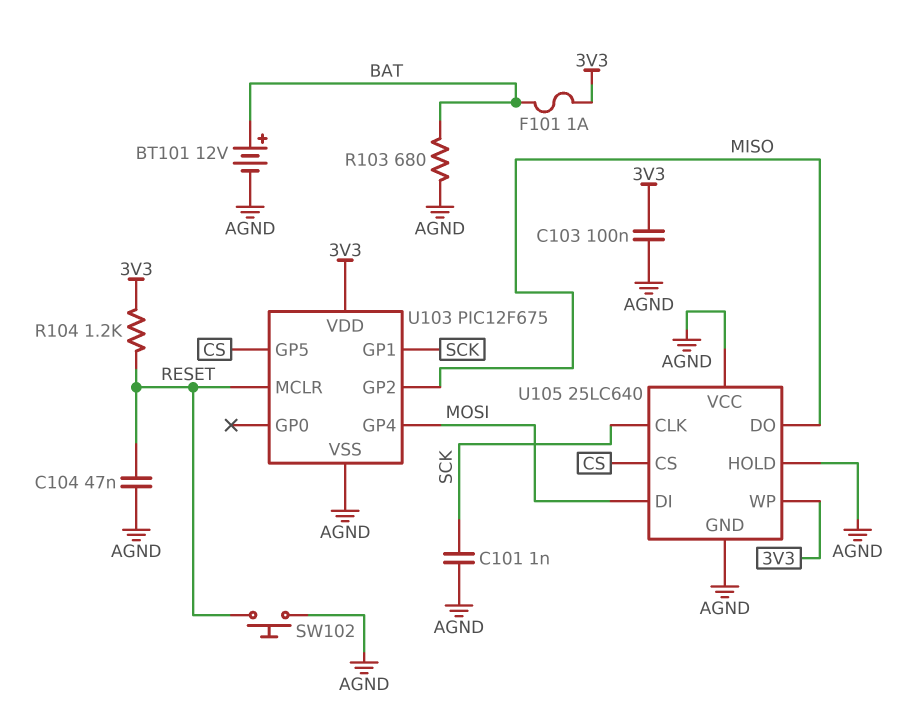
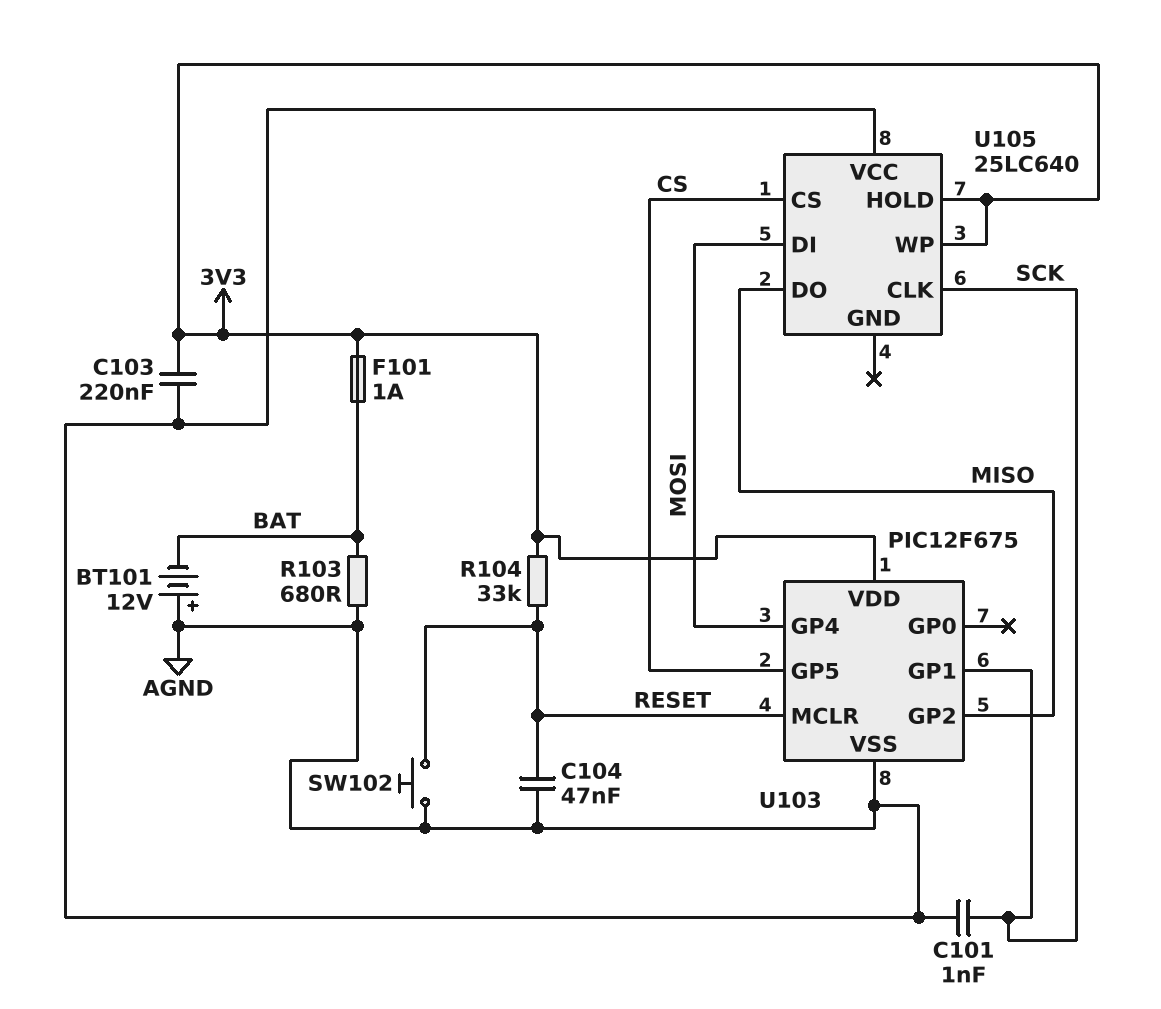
BT101: 12V (plus BAT, minus AGND) -> 12V (plus AGND, minus BAT)
C103: 100nF (3V3, AGND) -> 220nF (3V3, AGND)
R104: 1.2k (3V3, RESET) -> 33k (3V3, RESET)
U105 pin GND: AGND -> none
U105 pin HOLD: AGND -> 3V3

